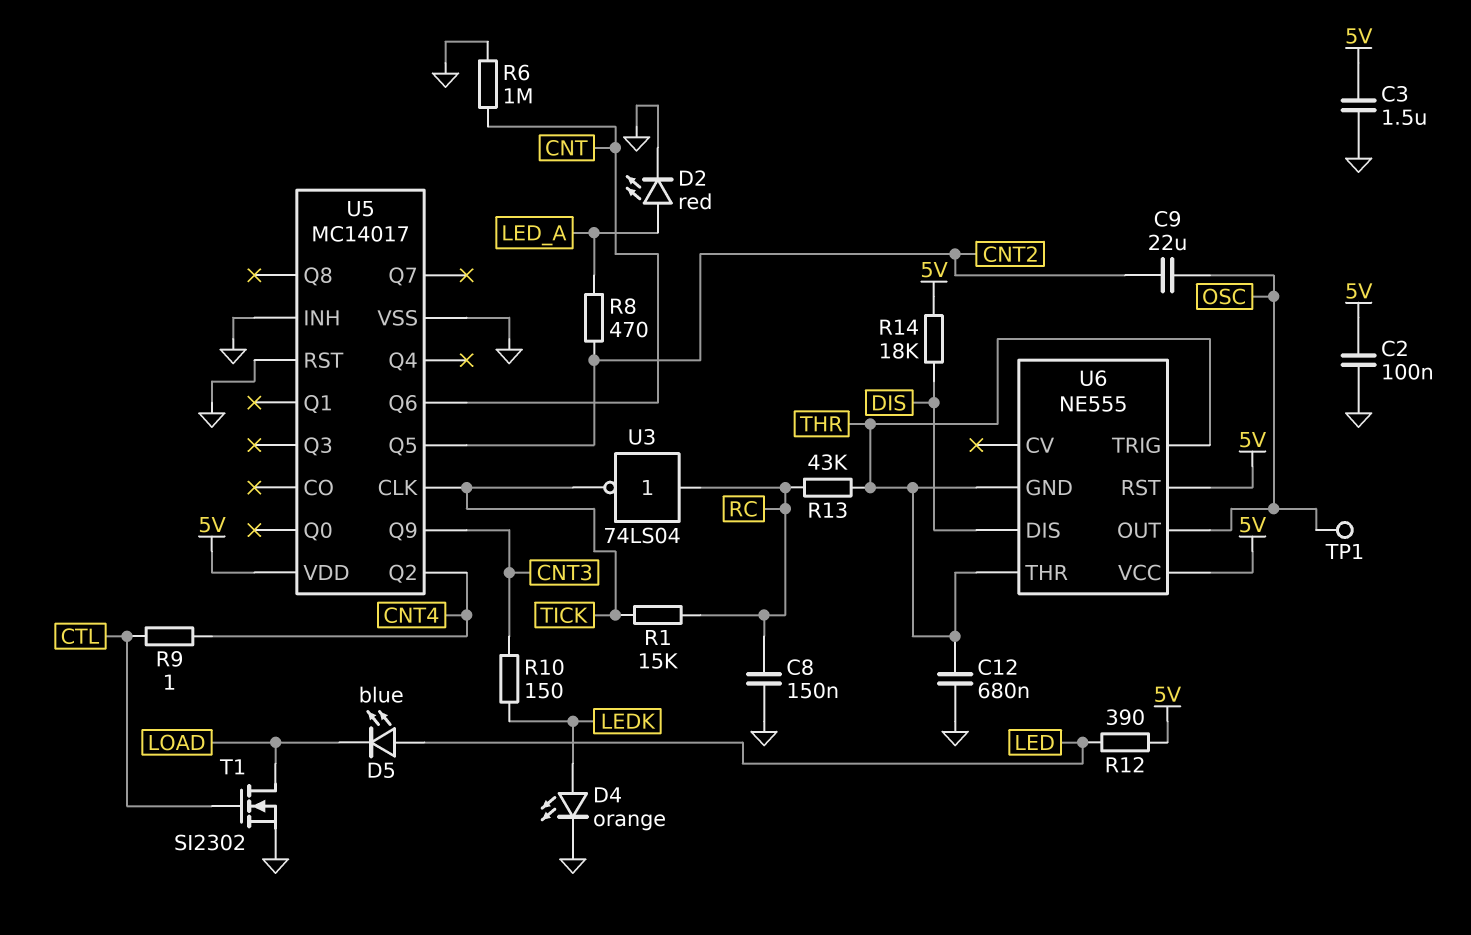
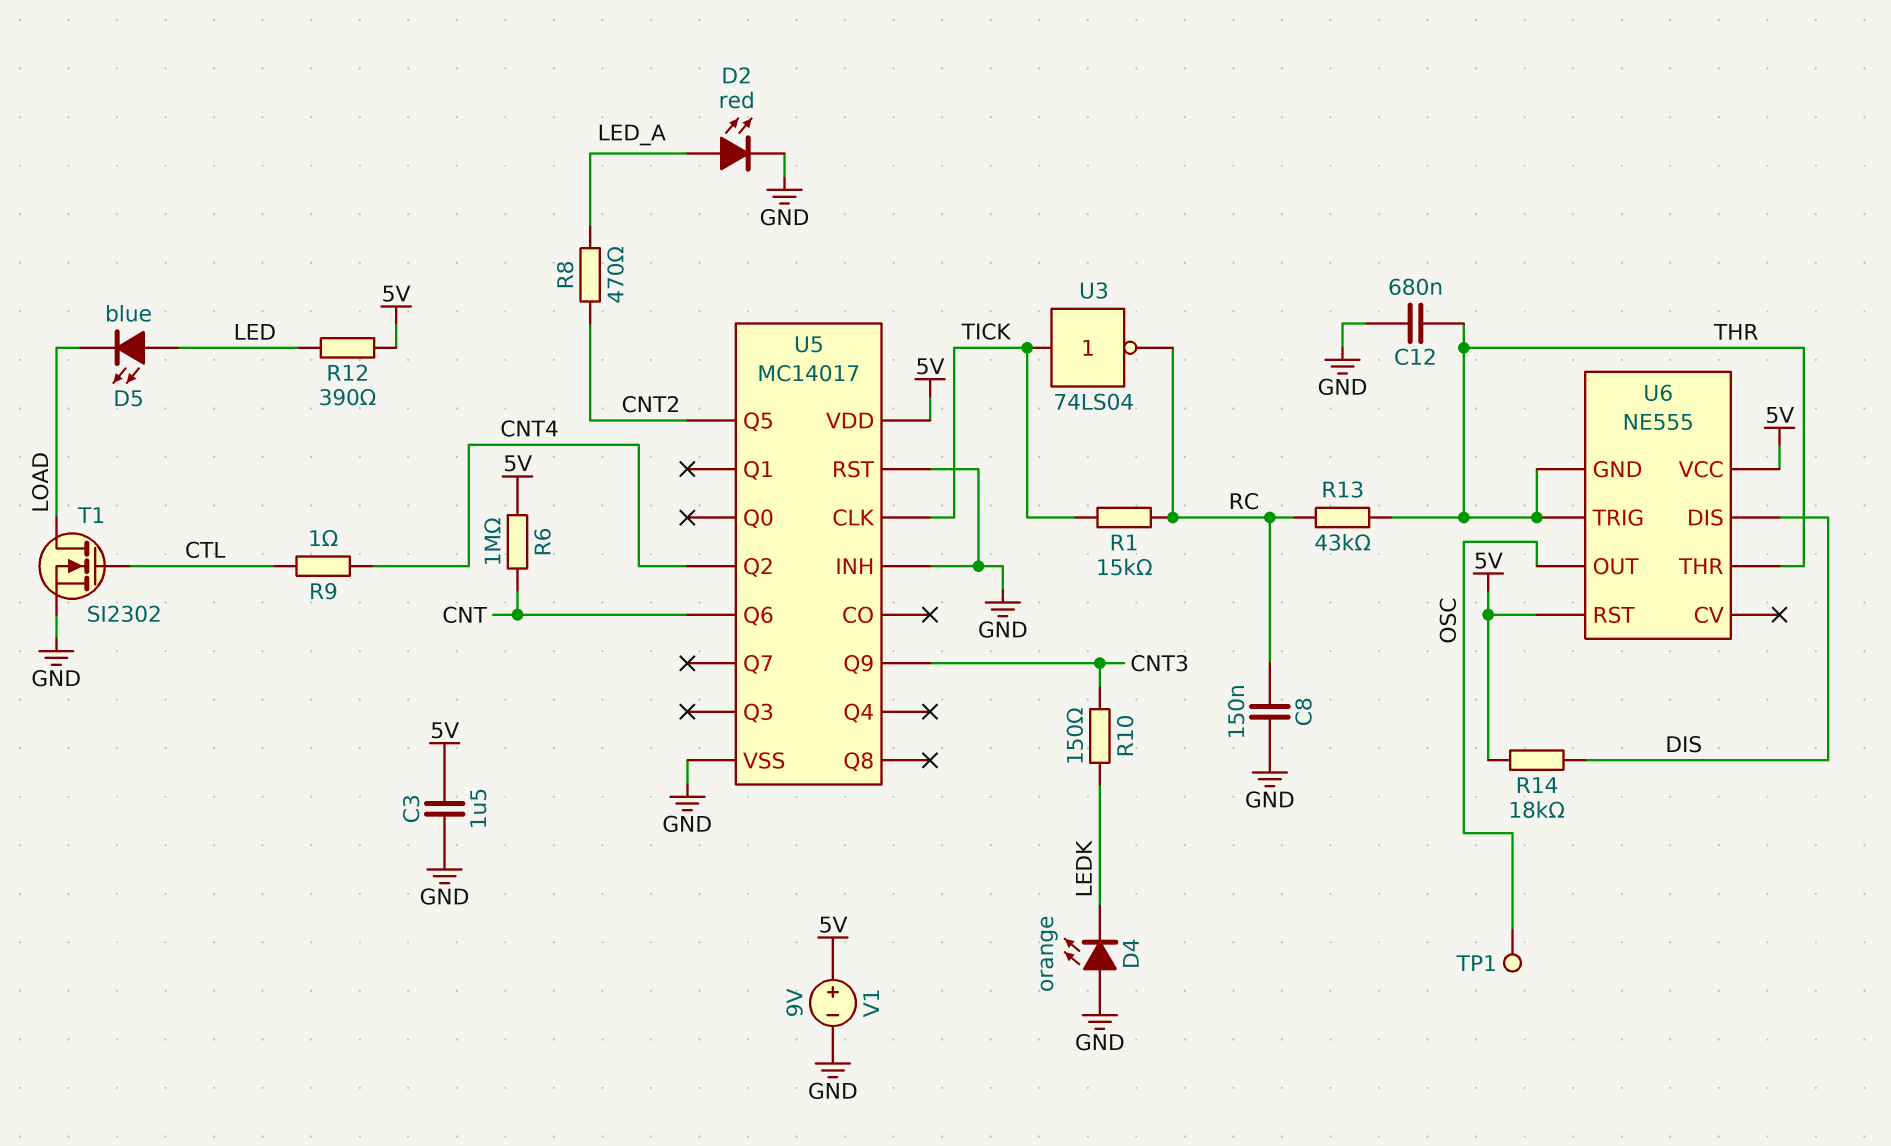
C2: 100nF (5V, GND) -> none
C9: 22uF (CNT2, OSC) -> none
D4: LED orange (A LEDK, K GND) -> LED orange (A GND, K LEDK)
R6: 1M (CNT, GND) -> 1M (5V, CNT)
U3: NOT 74LS04 (in RC, out TICK) -> NOT 74LS04 (in TICK, out RC)
V1: none -> 9V (plus 5V, minus GND)

